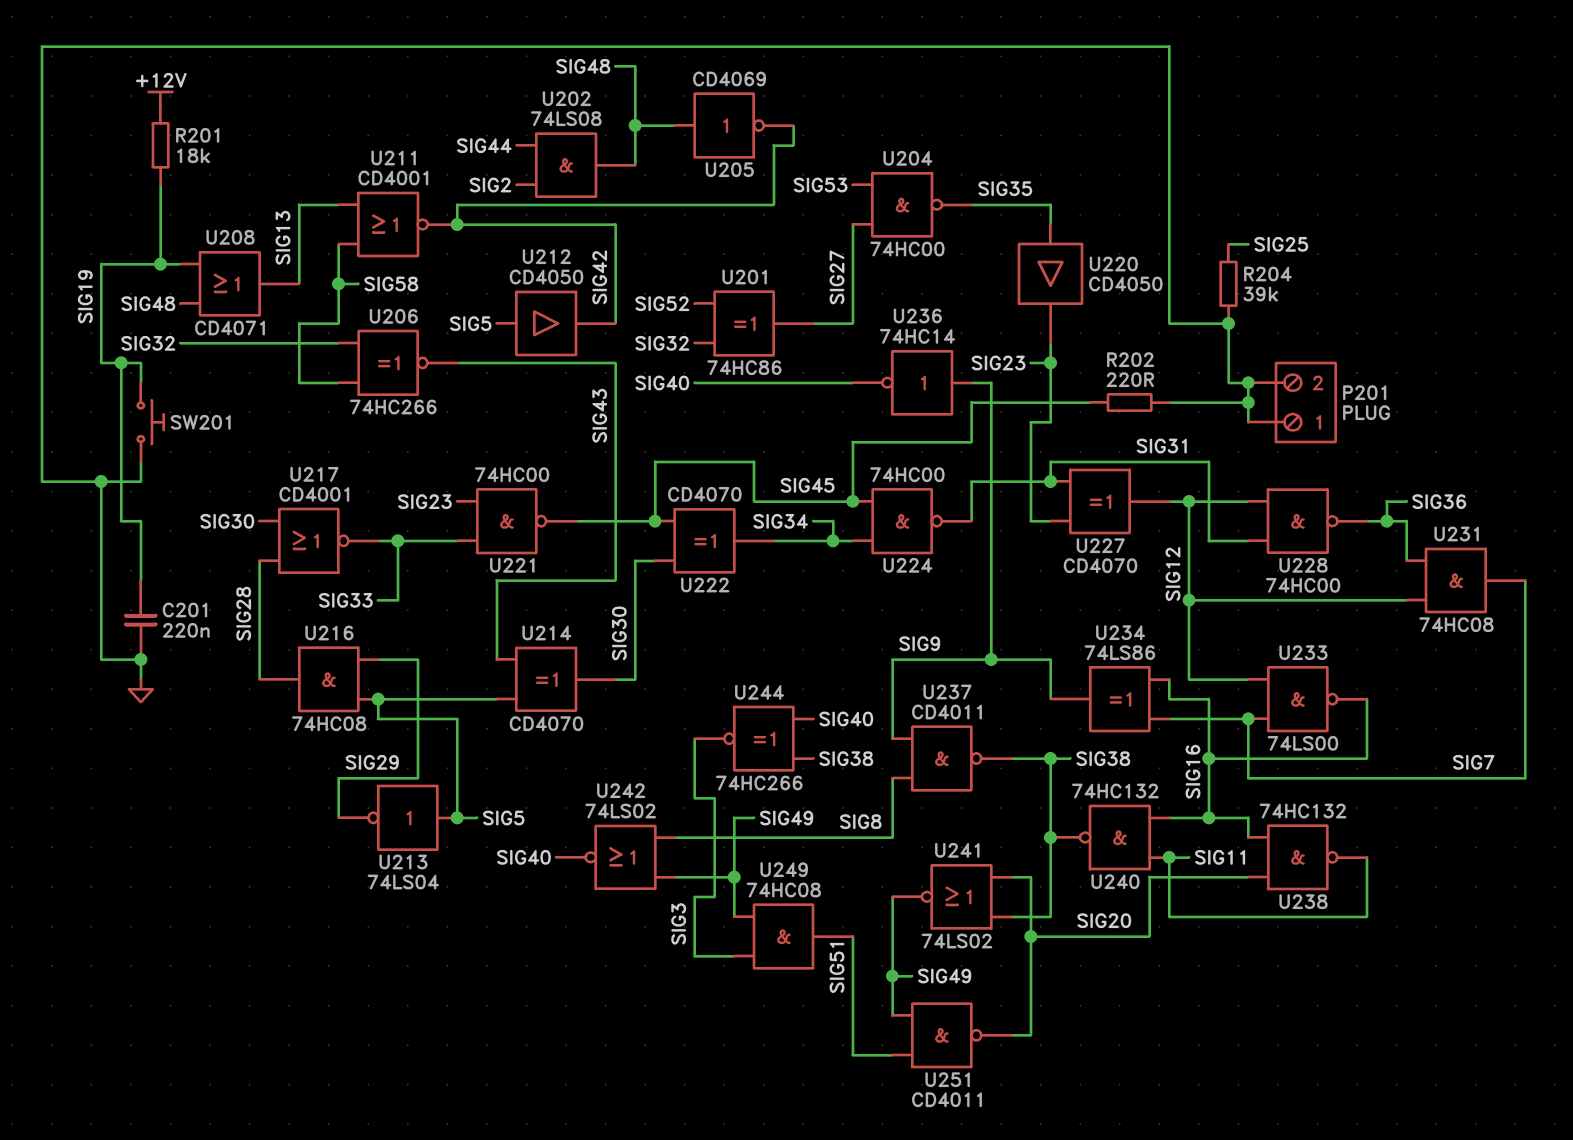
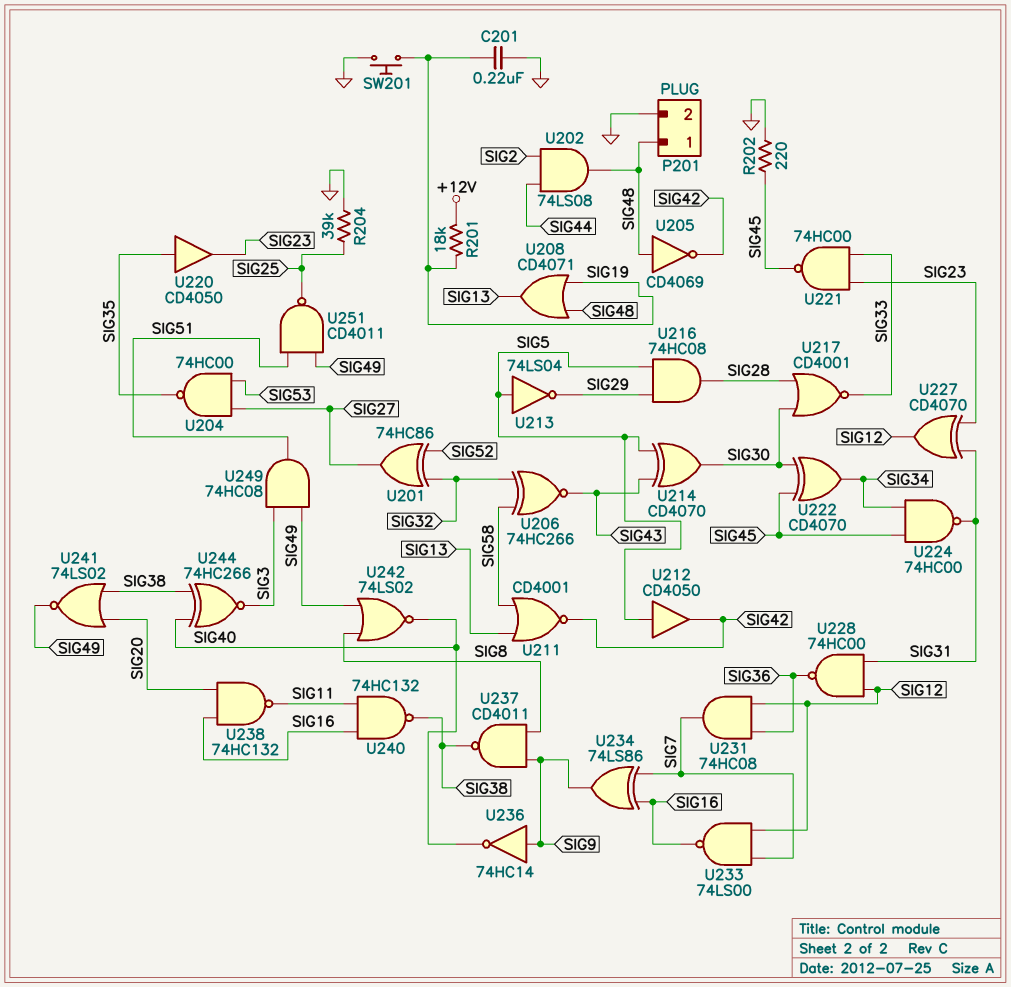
P201 pin 1: GND -> SIG48
U251: NAND CD4011 (in SIG49, in SIG51, out SIG20) -> NAND CD4011 (in SIG49, in SIG51, out SIG25)

